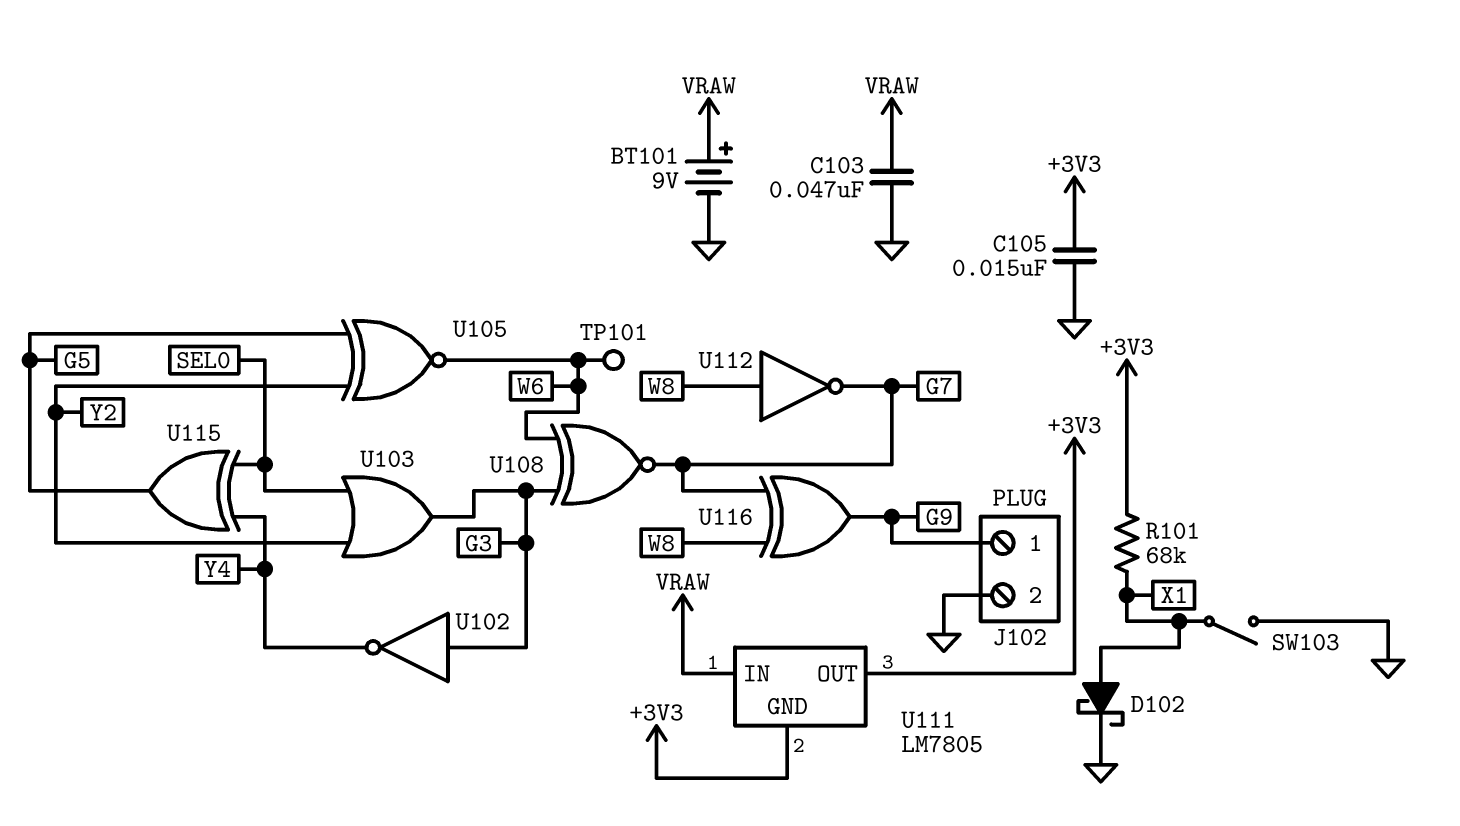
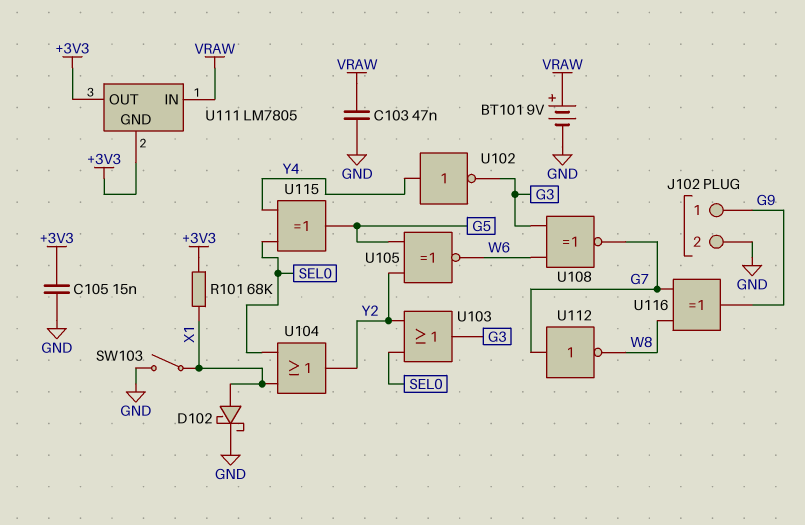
TP101: test point (W6) -> none
U102: NOT (in G3, out Y4) -> NOT (in Y4, out G3)
U104: none -> OR (in SEL0, in X1, out Y2)
U112: NOT (in W8, out G7) -> NOT (in G7, out W8)

